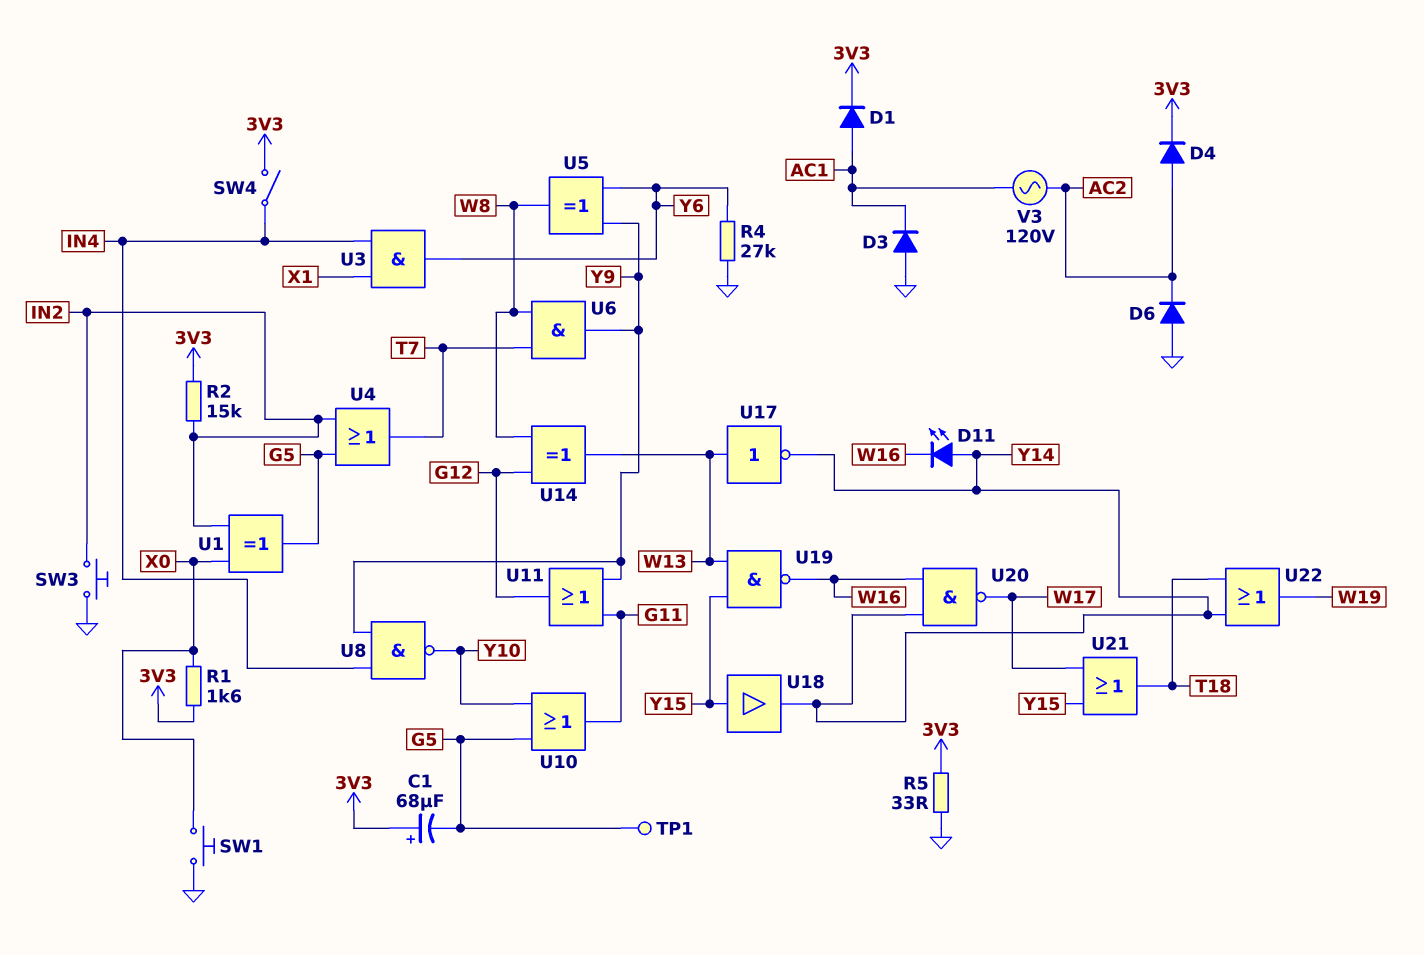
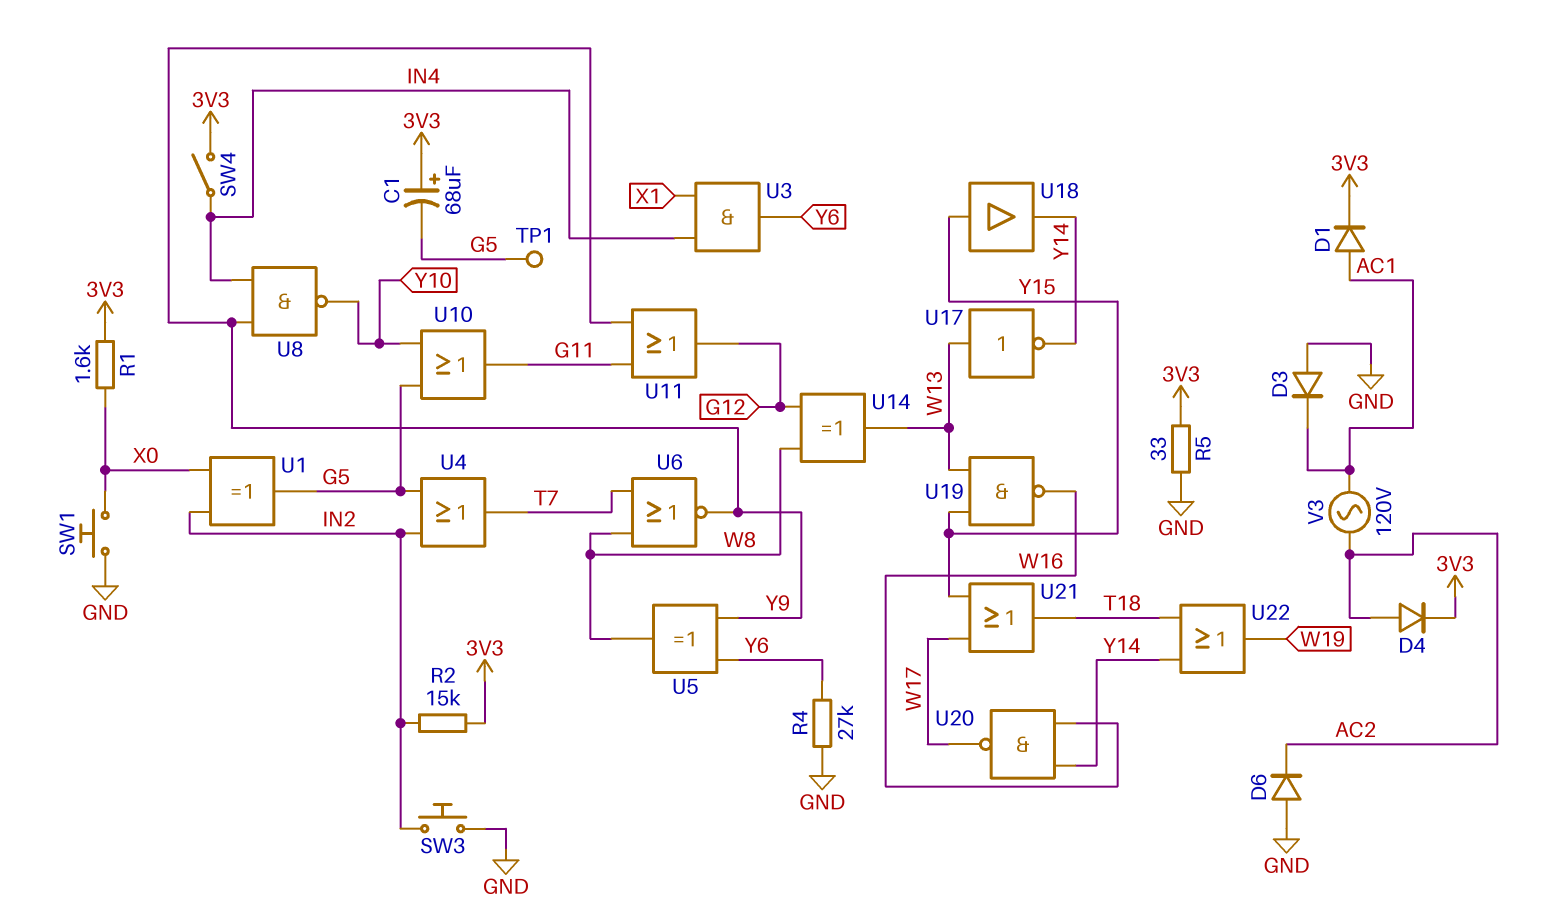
D11: LED (A Y14, K W16) -> none
U6: AND (in T7, in W8, out Y9) -> NOR (in T7, in W8, out Y9)

